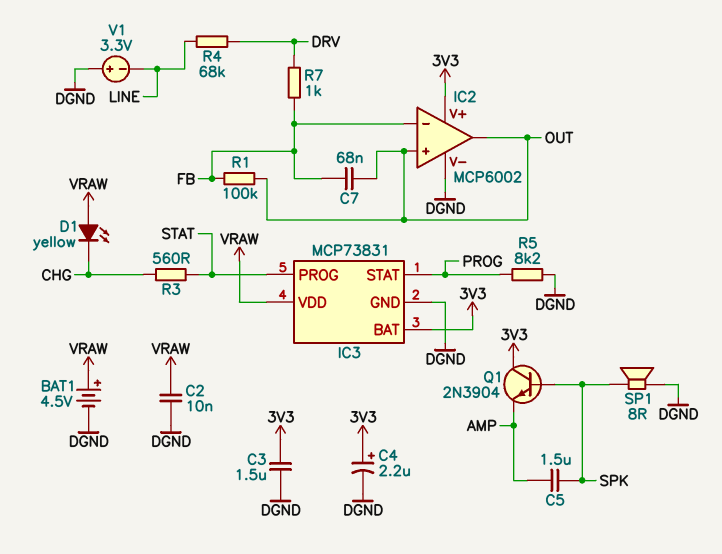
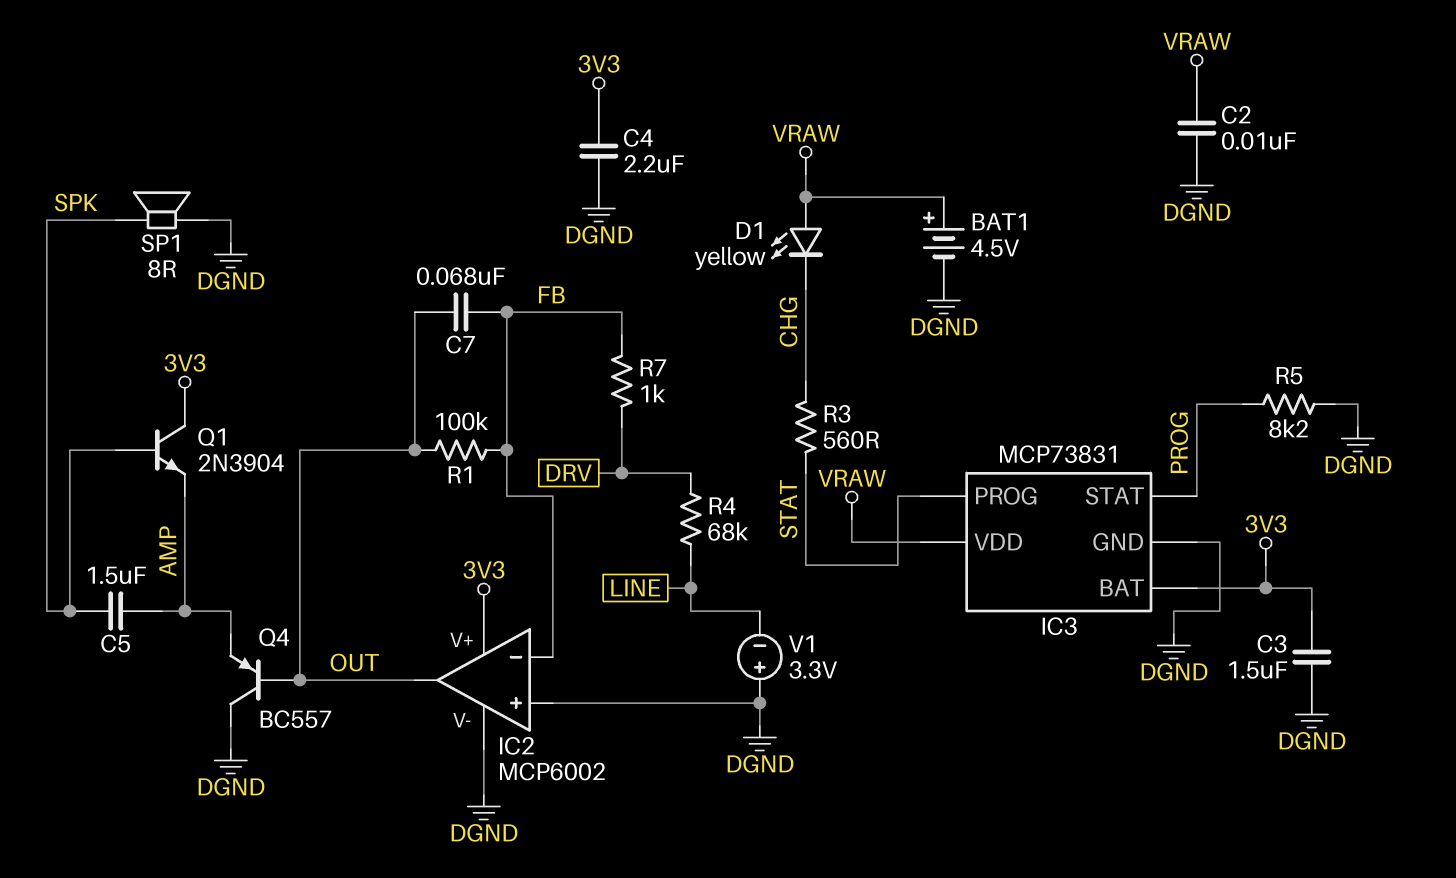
C4: 2.2uF (plus 3V3, minus DGND) -> 2.2uF (3V3, DGND)
IC2 pin in+: OUT -> DGND
Q4: none -> PNP BC557 (B OUT, C DGND, E AMP)

